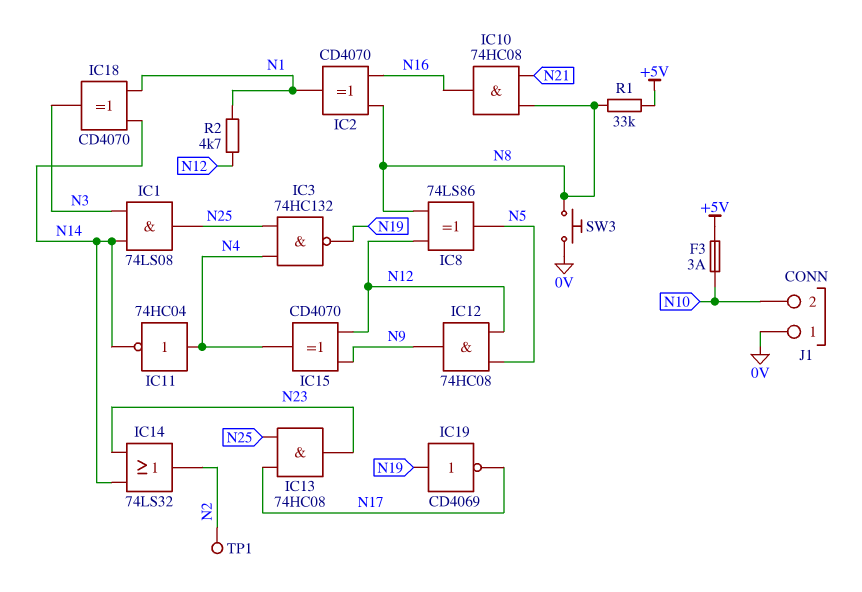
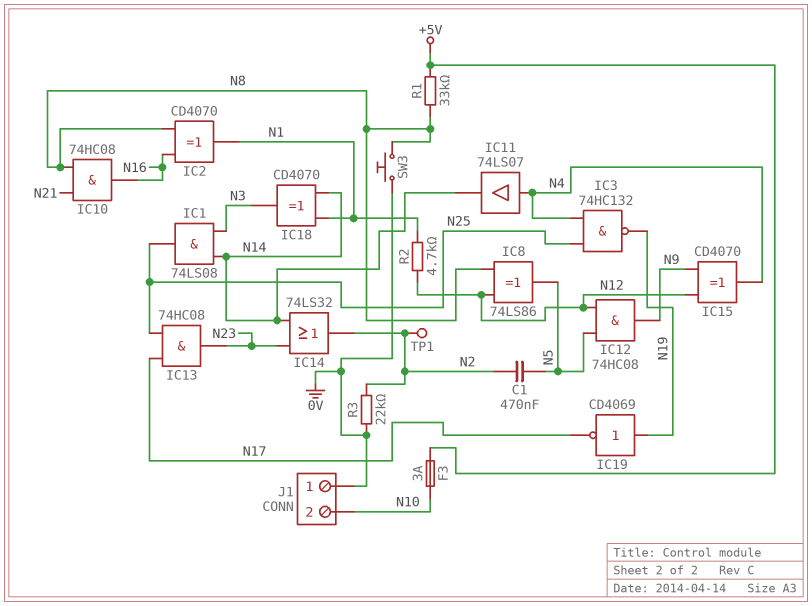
C1: none -> 470nF (N2, N5)
IC11: NOT 74HC04 (in N4, out N14) -> buffer 74LS07 (in N4, out N14)
R3: none -> 22k (0V, N2)

